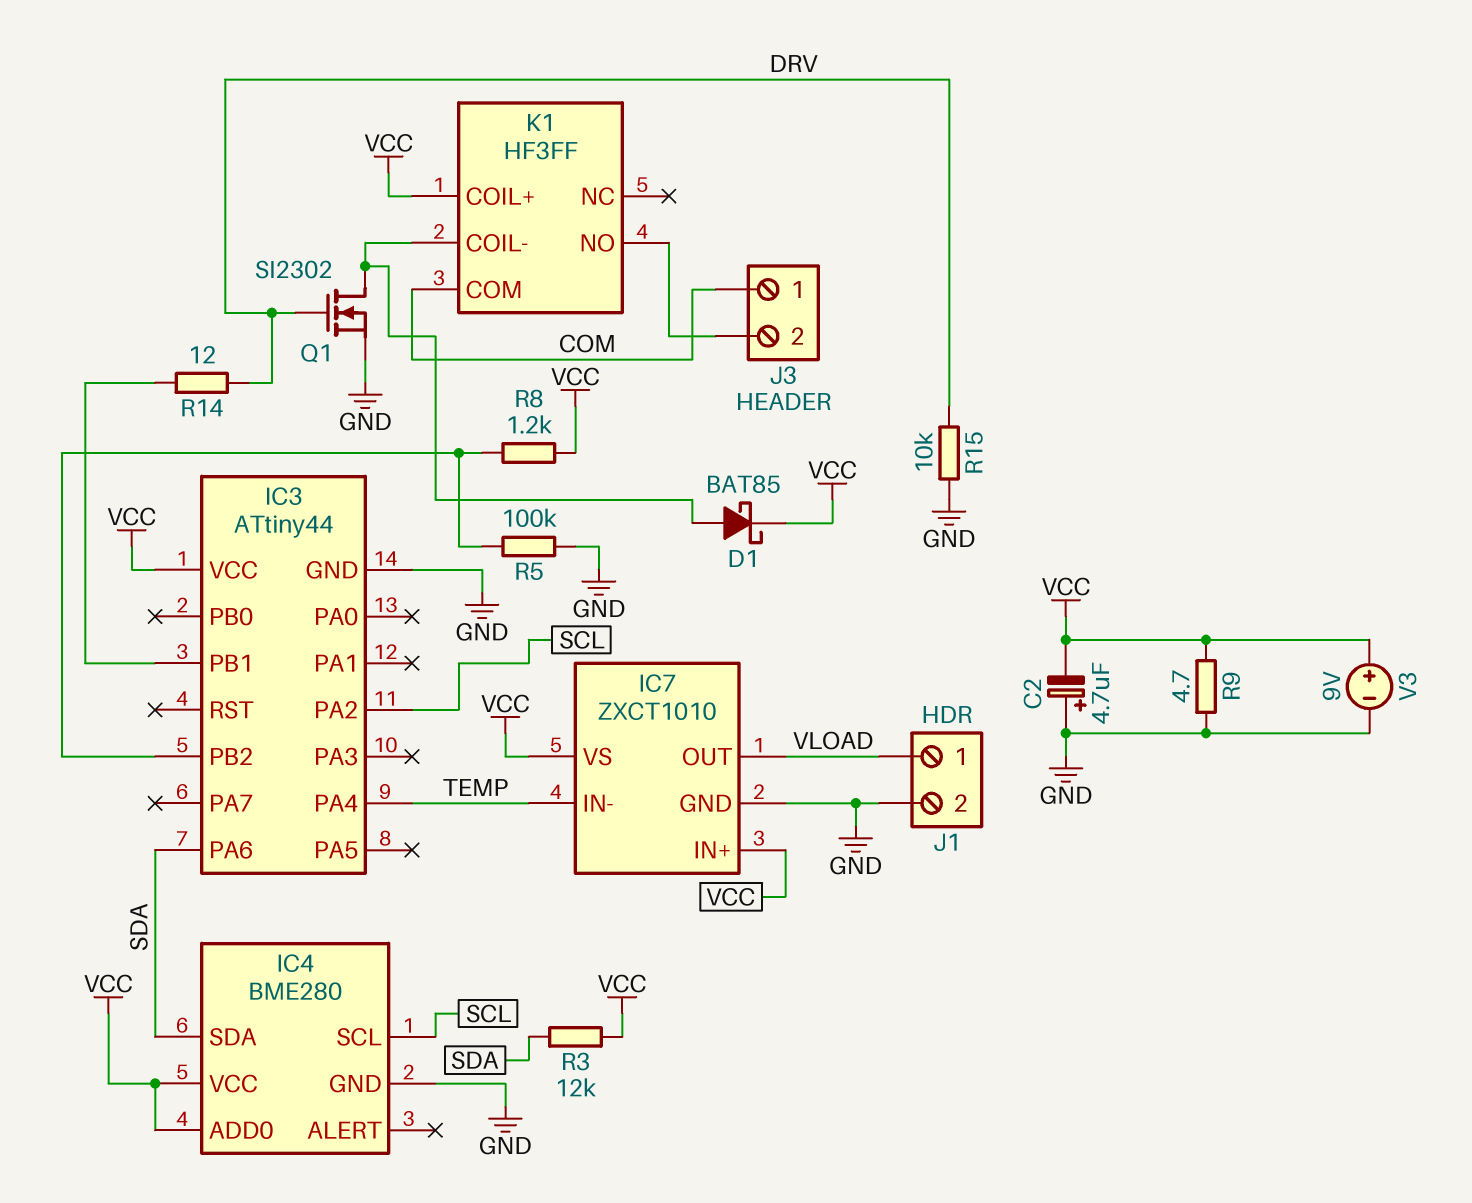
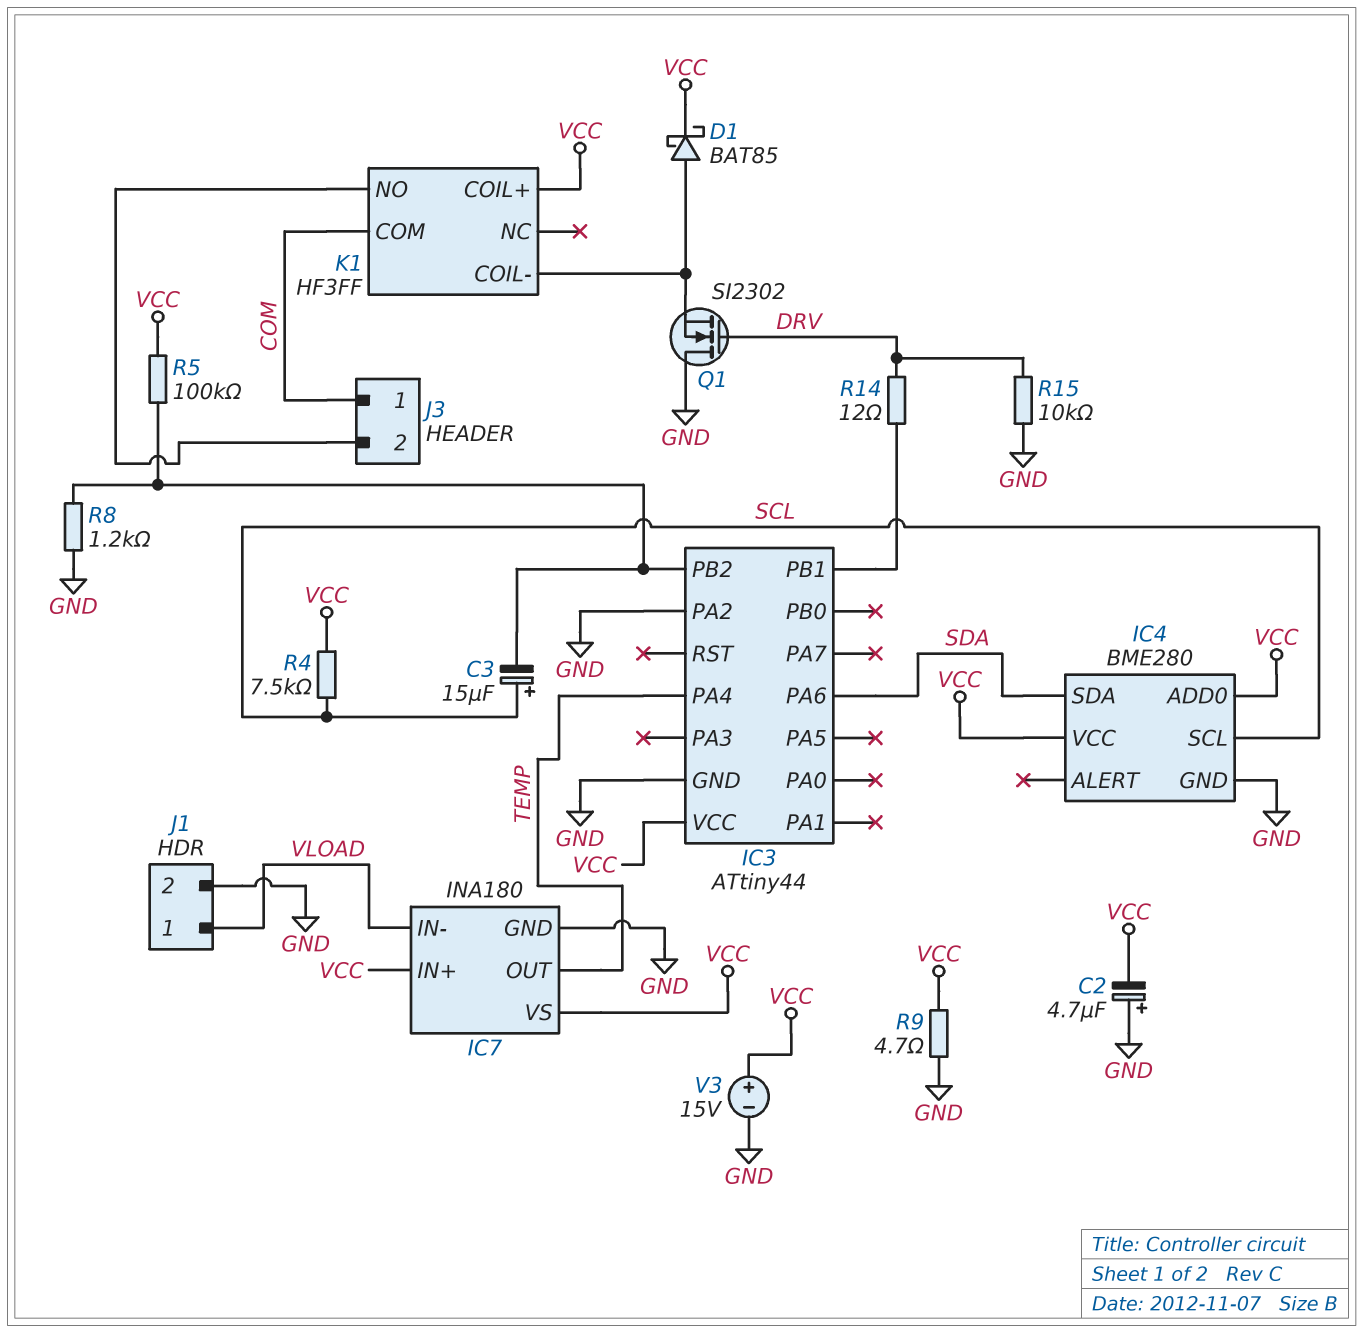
C3: none -> 15uF (plus SCL, minus IC3/PB2)
IC3 pin PA2: SCL -> GND
IC7: ZXCT1010 -> INA180
IC7 pin IN-: TEMP -> VLOAD
IC7 pin OUT: VLOAD -> TEMP
Q1: NMOS SI2302 (G DRV, D K1/COIL-, S GND) -> NMOS SI2302 (G DRV, D GND, S K1/COIL-)
R3: 12k (SDA, VCC) -> none
R4: none -> 7.5k (SCL, VCC)
R5: 100k (GND, IC3/PB2) -> 100k (IC3/PB2, VCC)
R8: 1.2k (IC3/PB2, VCC) -> 1.2k (GND, IC3/PB2)
V3: 9V (plus VCC, minus GND) -> 15V (plus VCC, minus GND)

